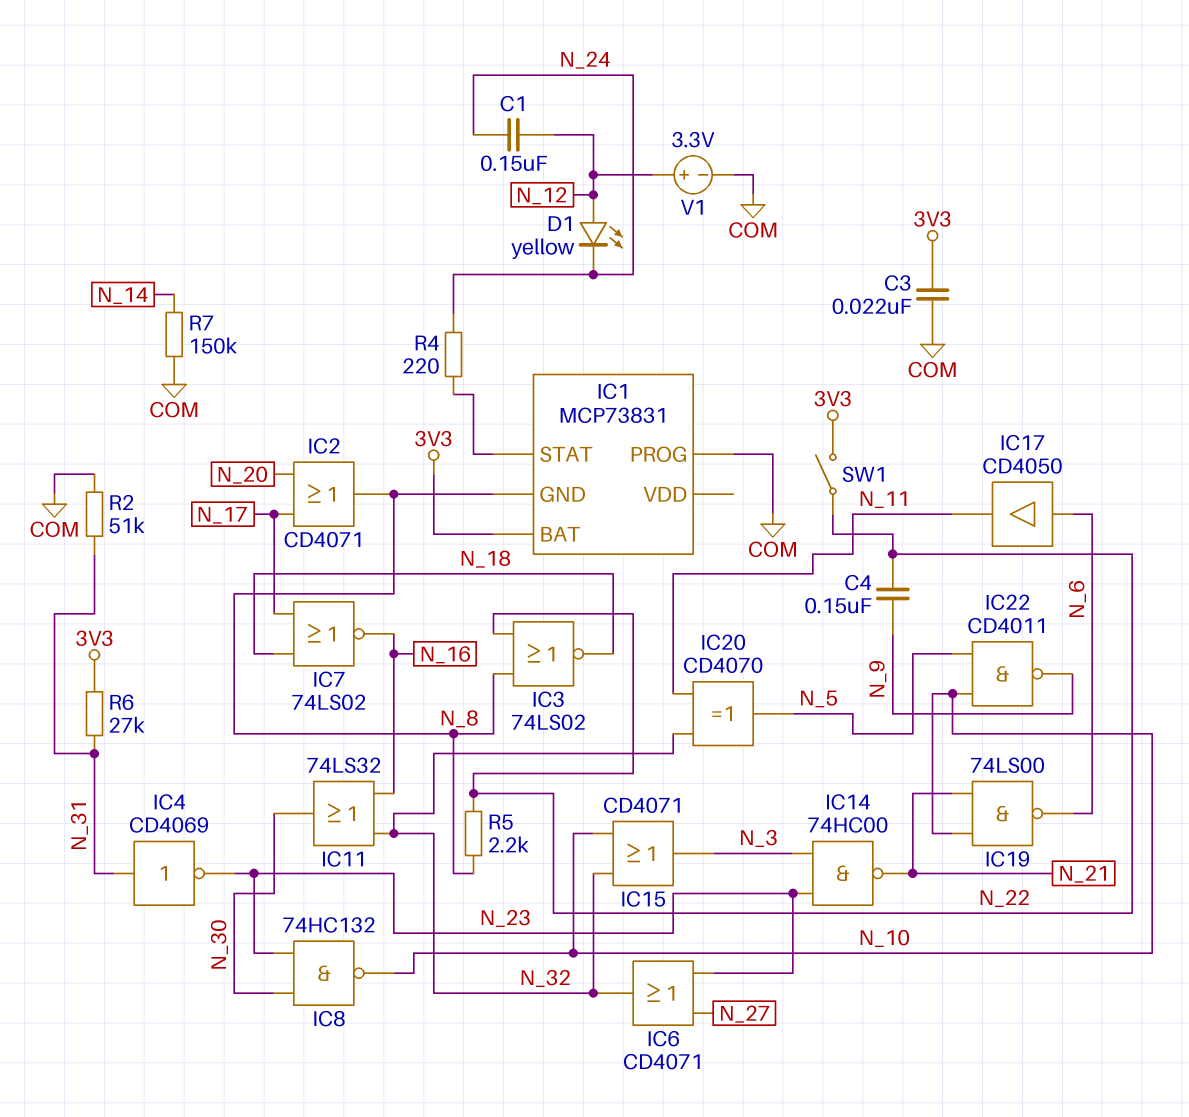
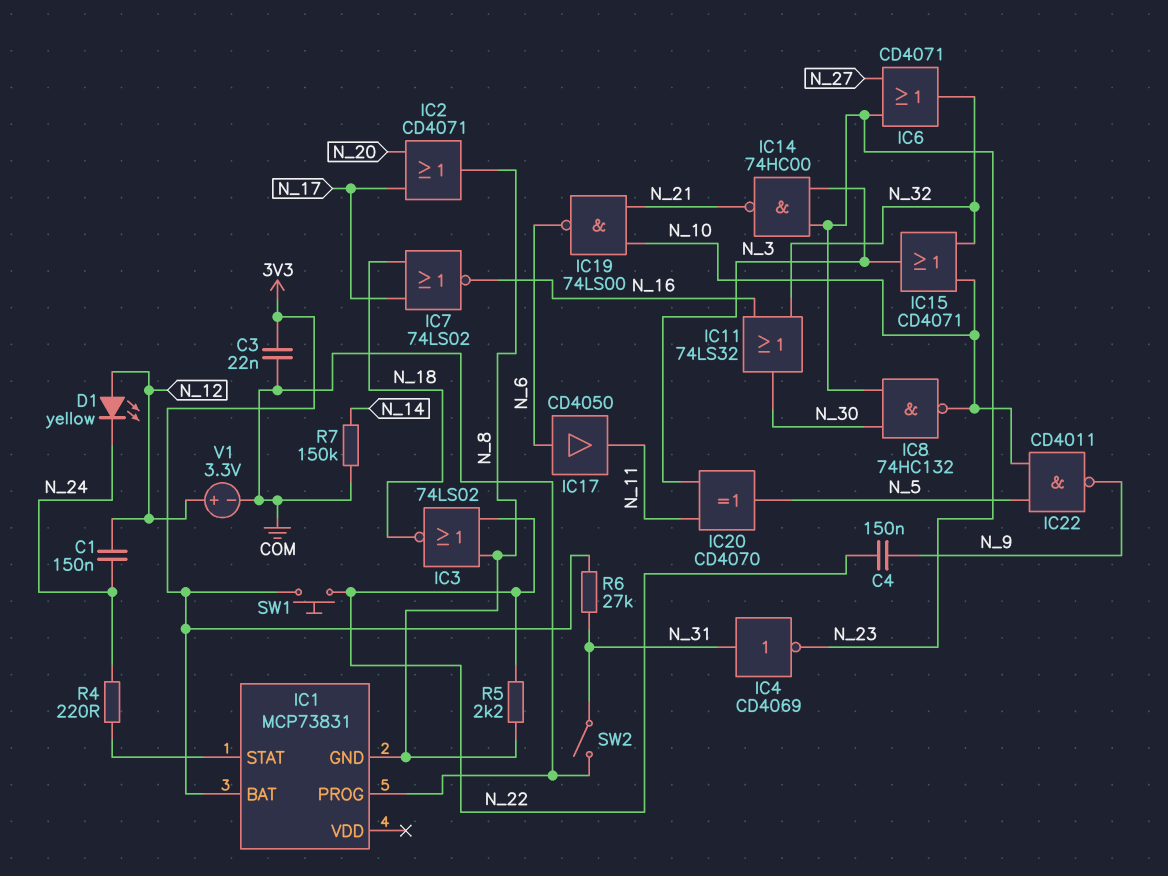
IC20: XOR CD4070 (in N_11, in N_32, out N_5) -> XOR CD4070 (in N_3, in N_11, out N_5)
R2: 51k (COM, N_31) -> none
SW1: switch (3V3, N_22) -> button (3V3, N_22)
SW2: none -> switch (COM, N_31)

